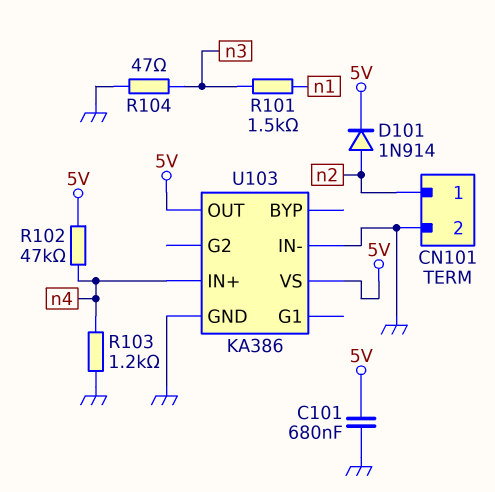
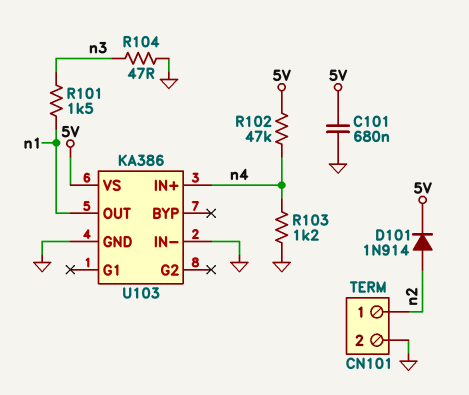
U103 pin OUT: 5V -> n1

